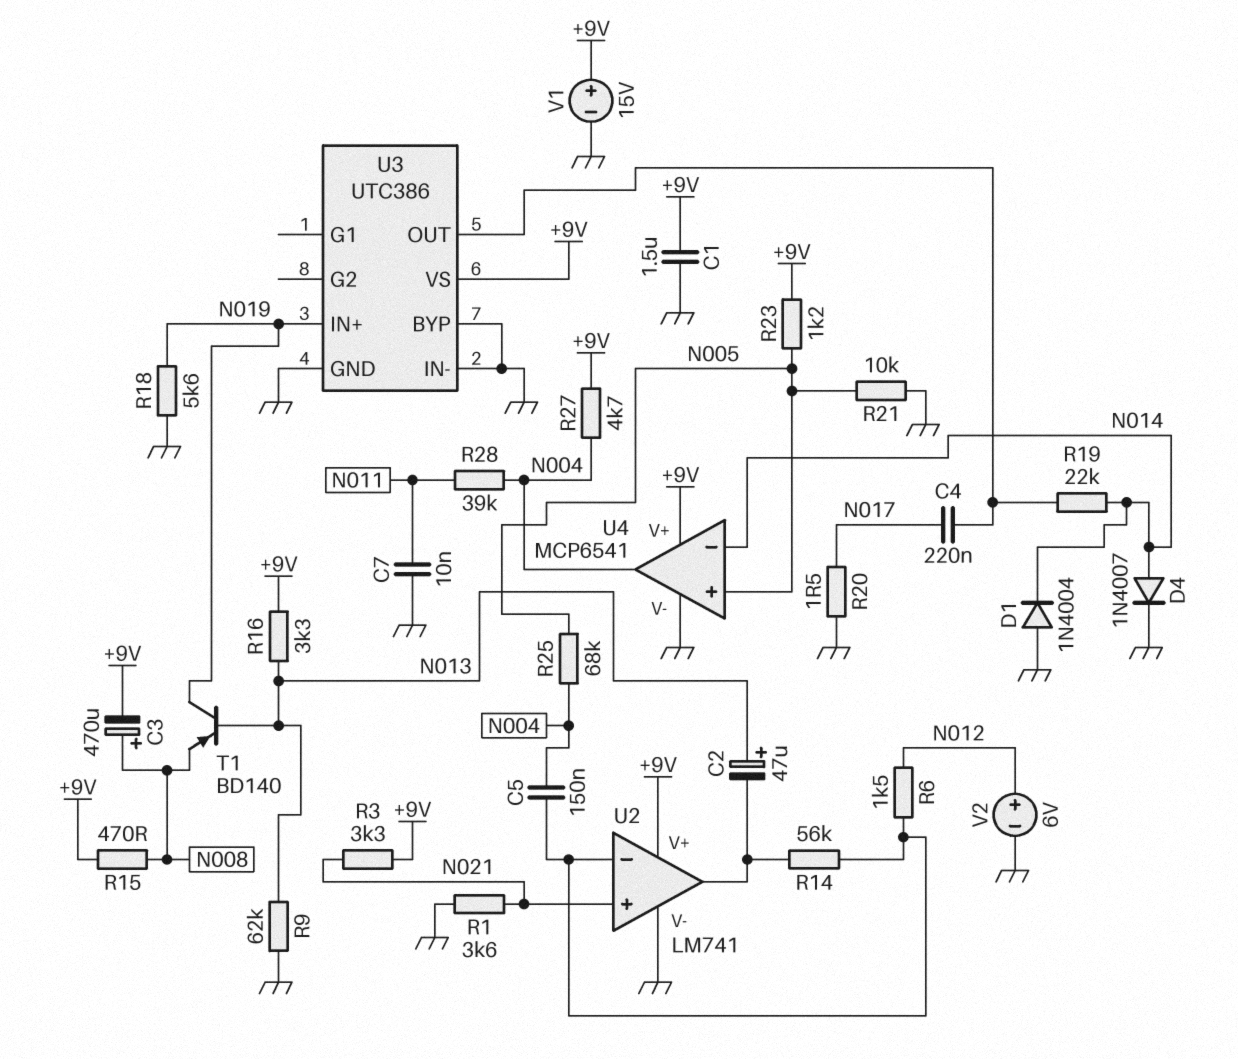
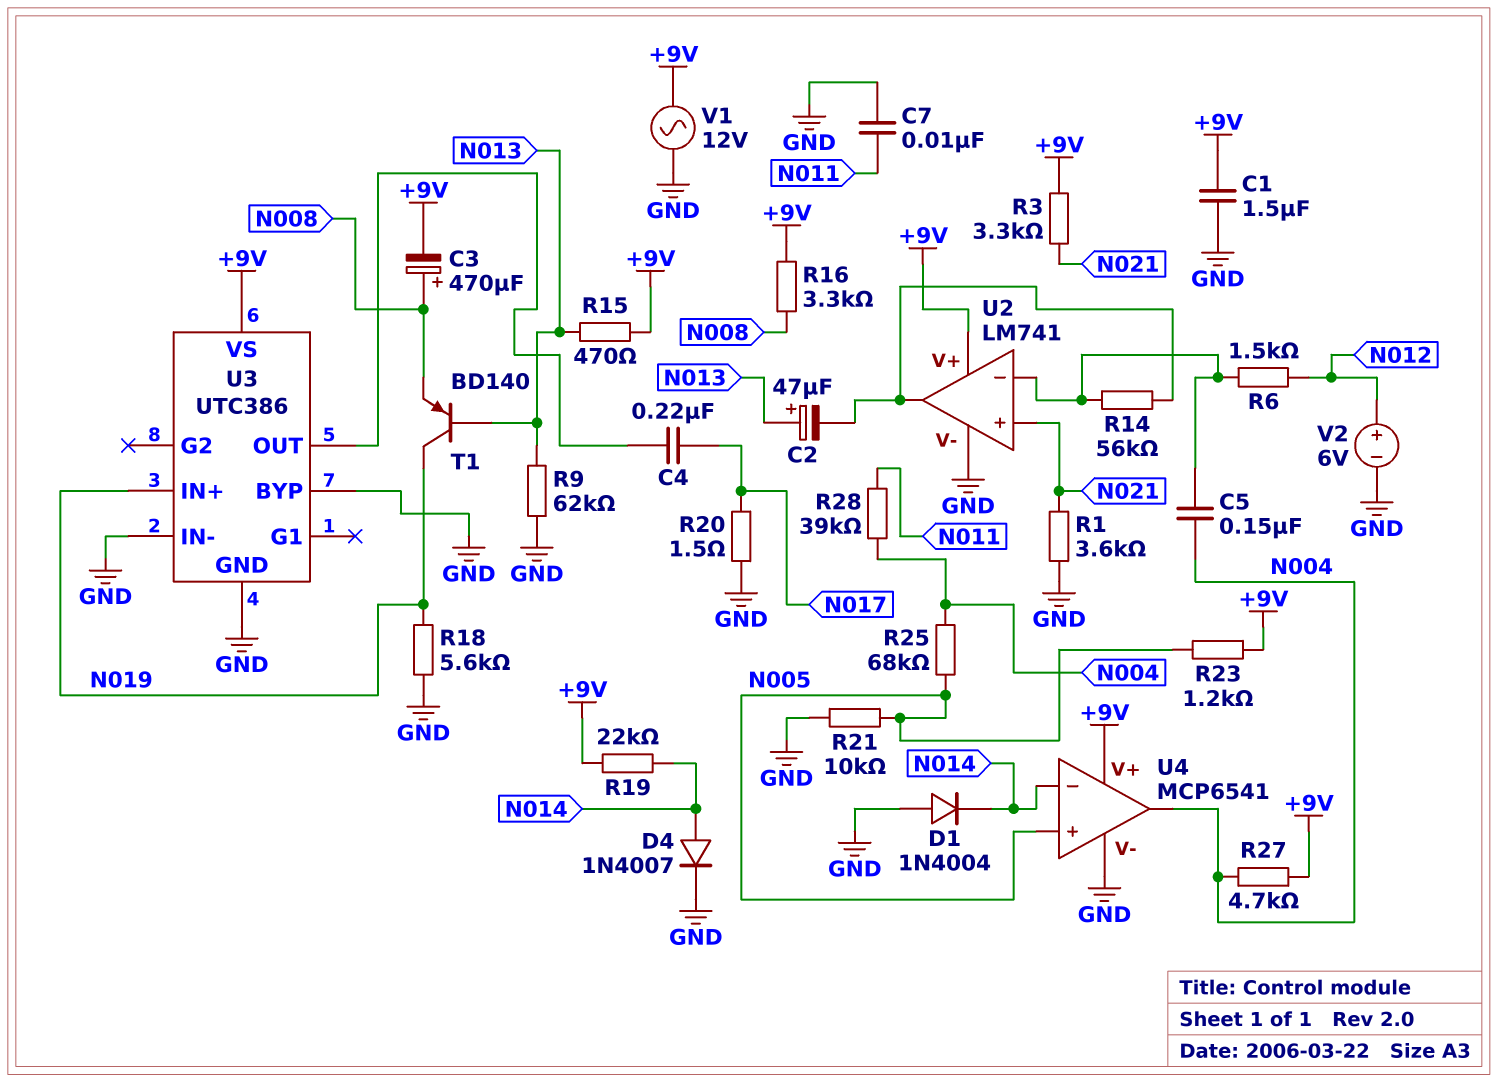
R15: 470 (+9V, N008) -> 470 (+9V, N013)
R16: 3.3k (+9V, N013) -> 3.3k (+9V, N008)
R19: 22k (N014, U3/OUT) -> 22k (+9V, N014)
V1: 15V (plus +9V, minus GND) -> AC 12V (+9V, GND)

